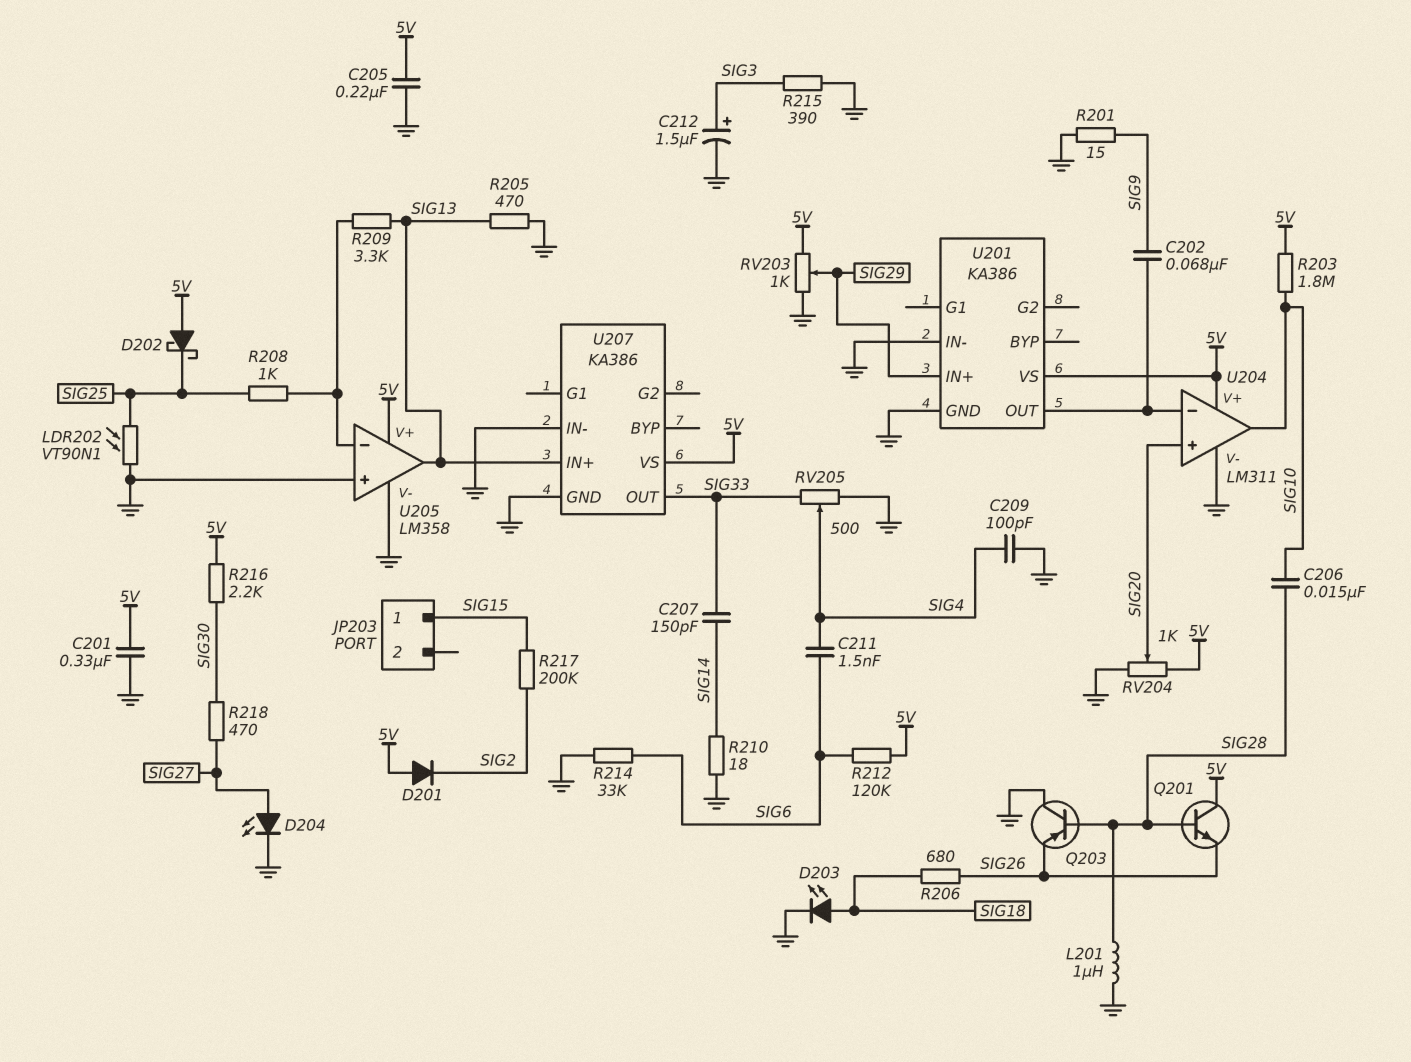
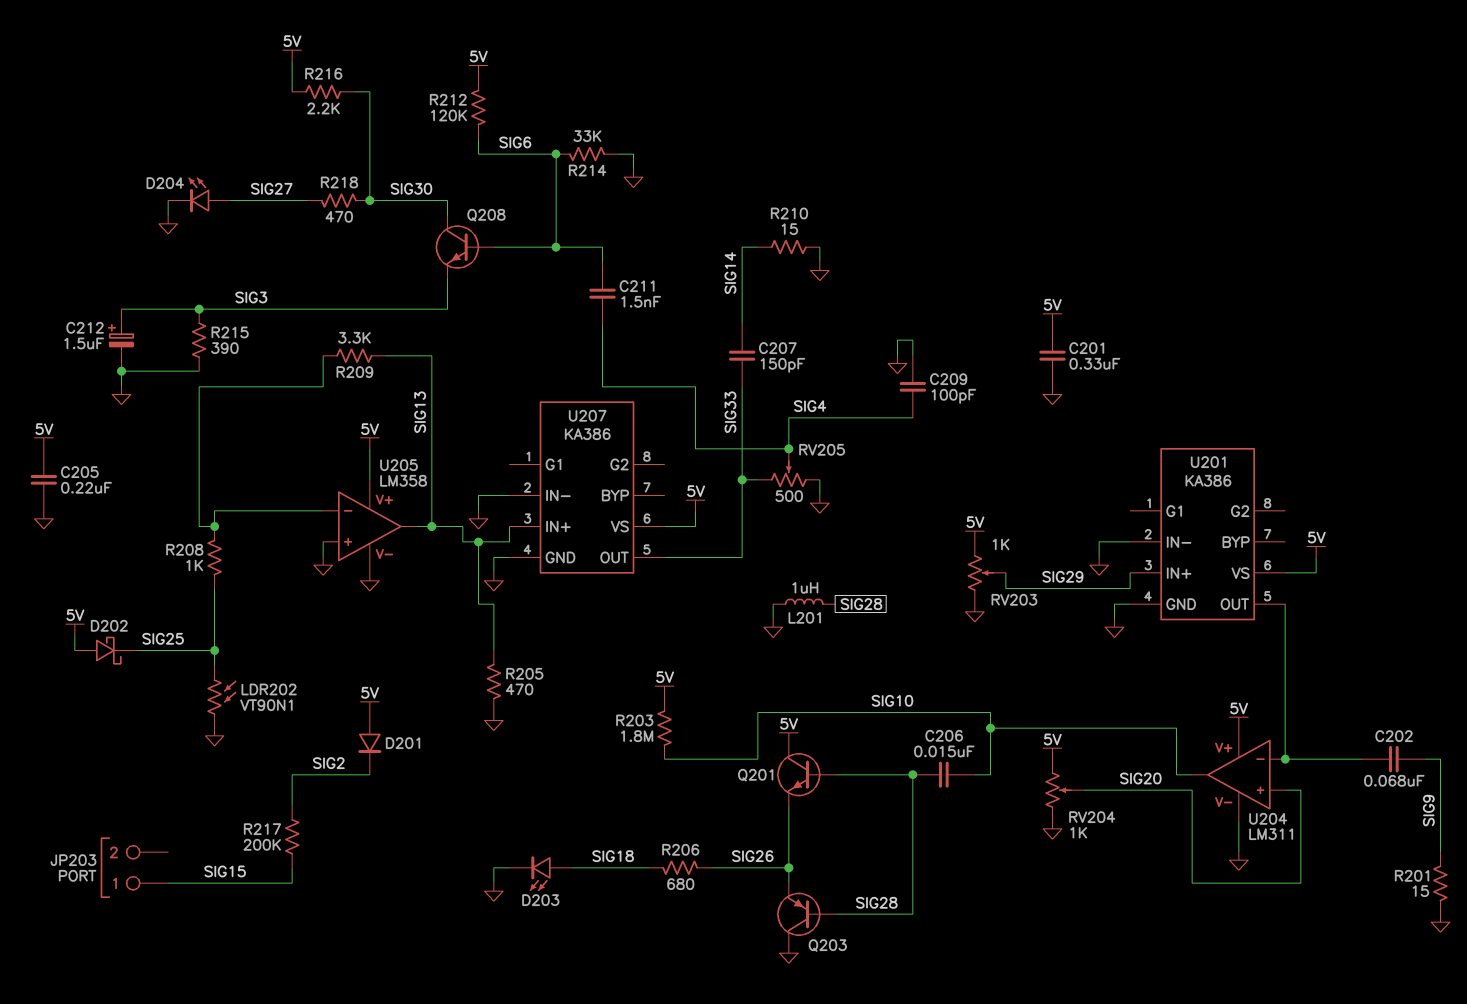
Q208: none -> NPN (B SIG6, C SIG30, E SIG3)
R210: 18 (GND, SIG14) -> 15 (GND, SIG14)

